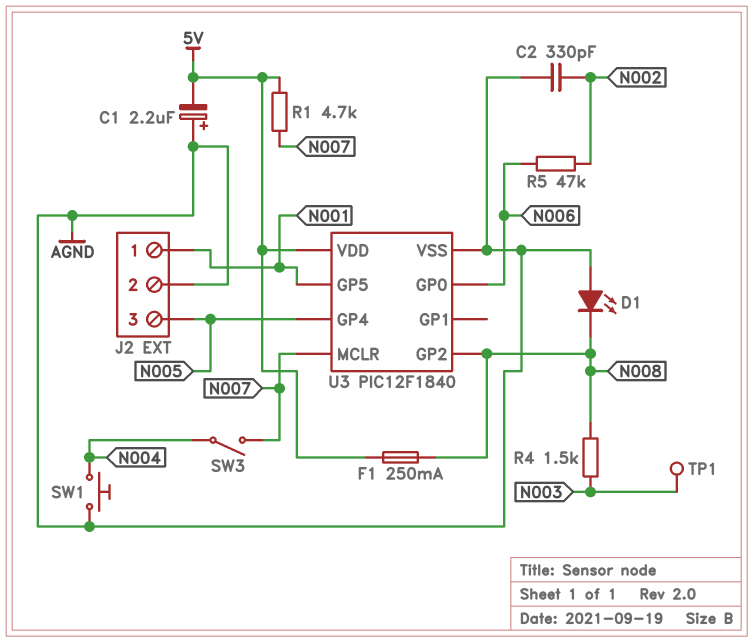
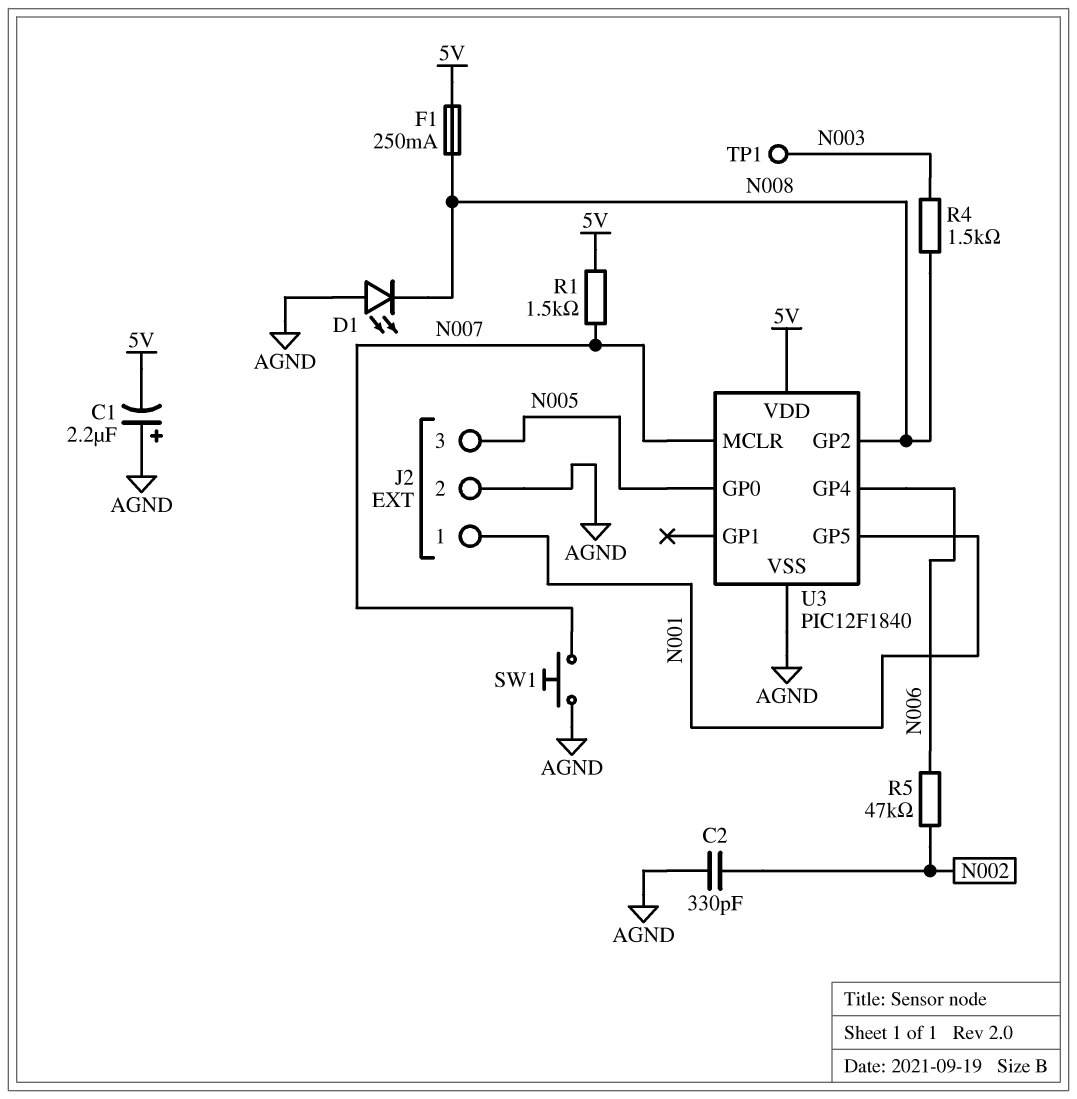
R1: 4.7k (5V, N007) -> 1.5k (5V, N007)
SW1: button (AGND, N004) -> button (AGND, N007)
SW3: switch (N004, N007) -> none
U3 pin GP0: N006 -> N005
U3 pin GP4: N005 -> N006

